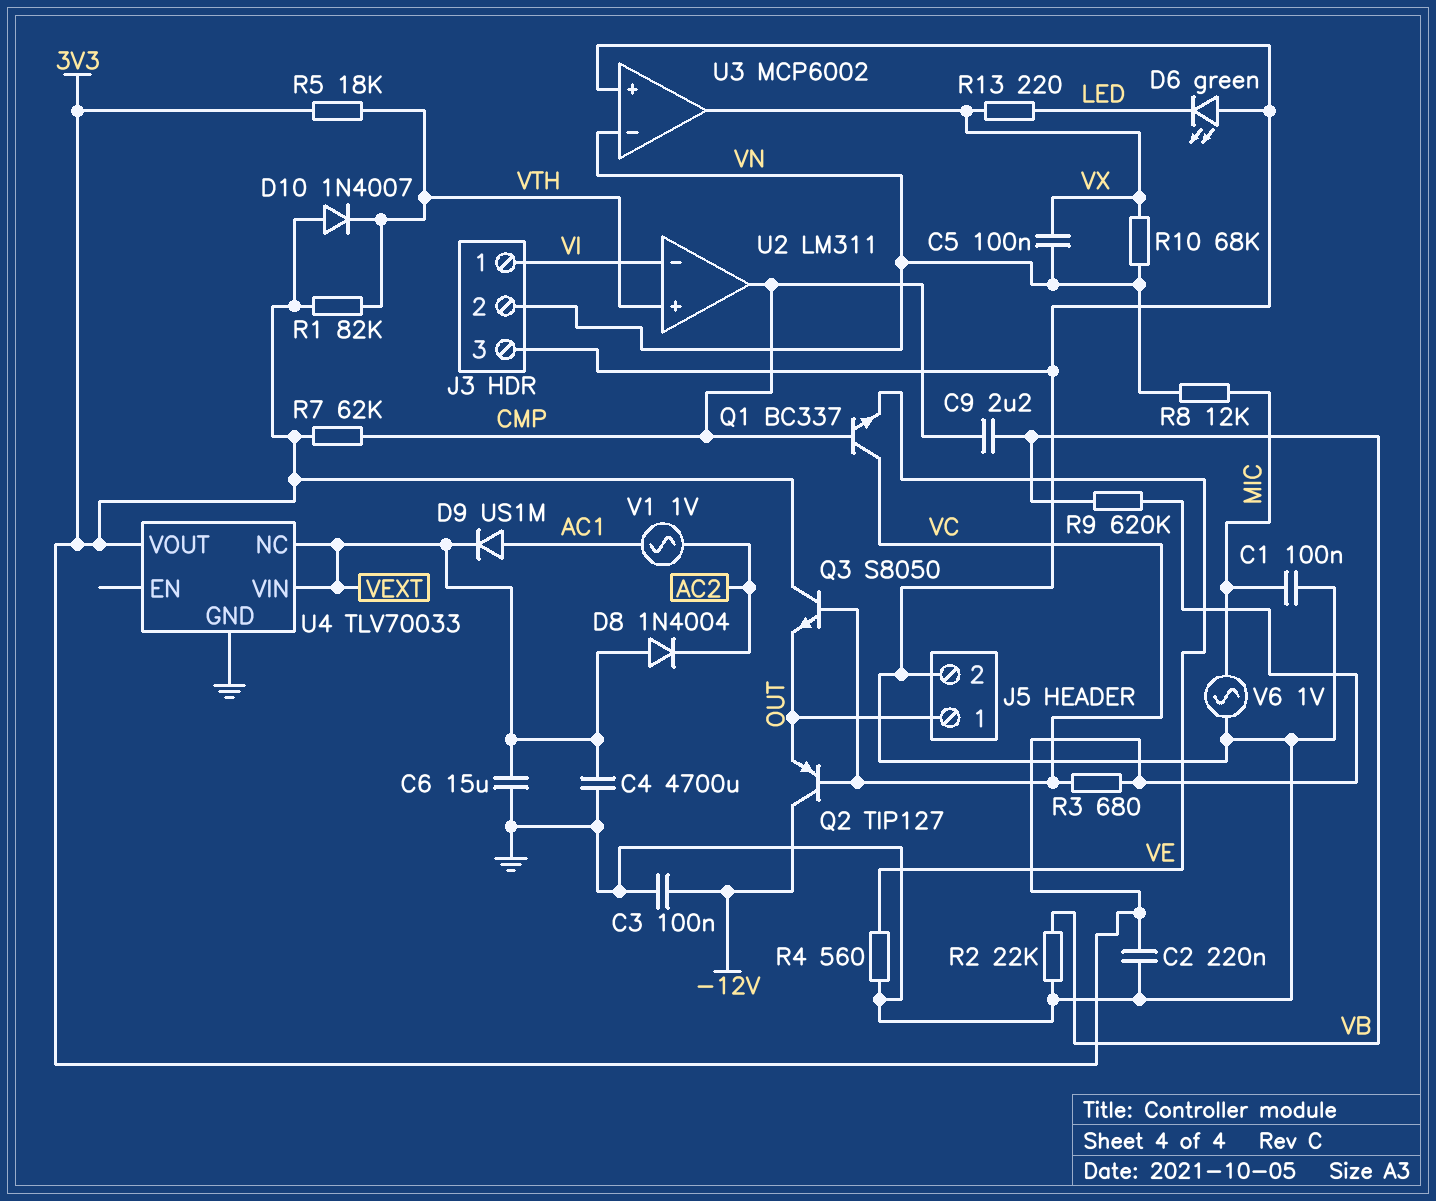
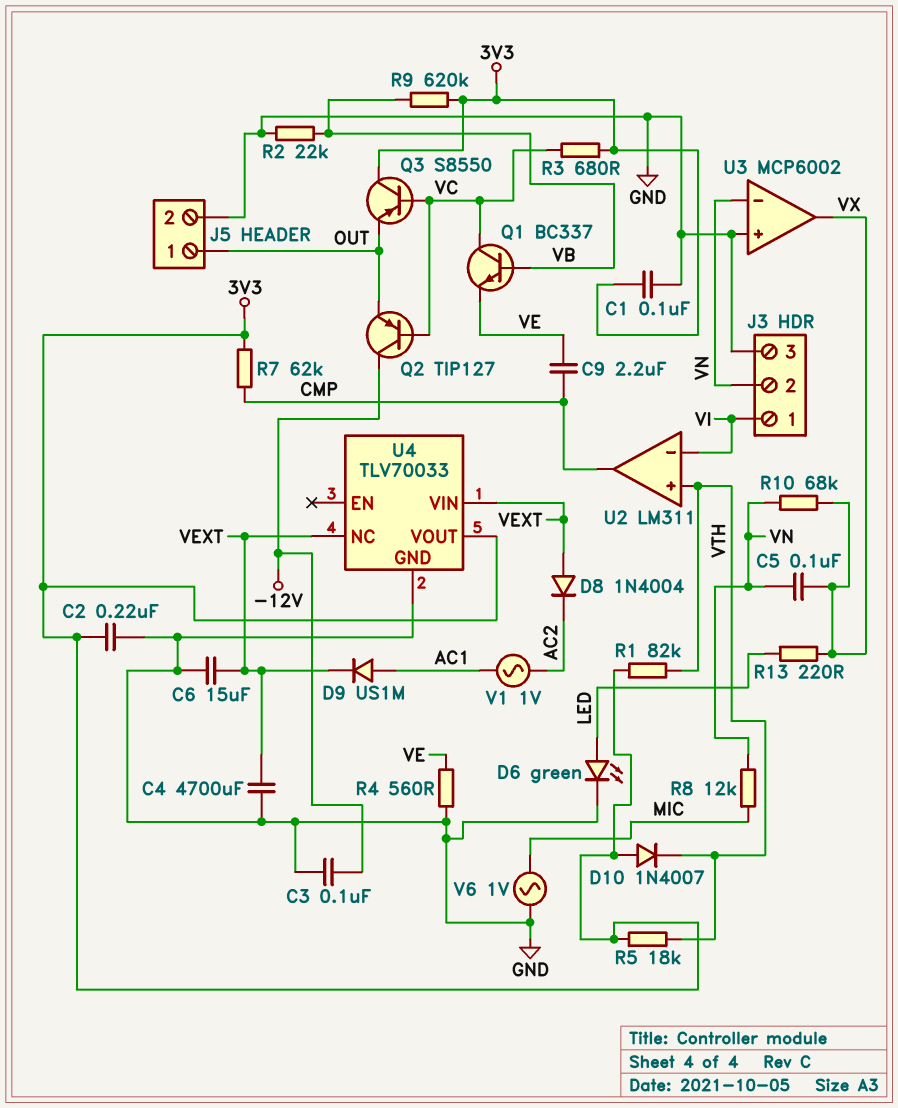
C1: 100nF (GND, MIC) -> 100nF (3V3, GND)
C9: 2.2uF (CMP, VB) -> 2.2uF (CMP, VE)
D6: LED green (A GND, K LED) -> LED green (A LED, K GND)
Q1: NPN BC337 (B CMP, C VC, E VE) -> NPN BC337 (B VB, C VC, E VE)
Q3: NPN S8050 (B VC, C 3V3, E OUT) -> PNP S8550 (B VC, C 3V3, E OUT)

